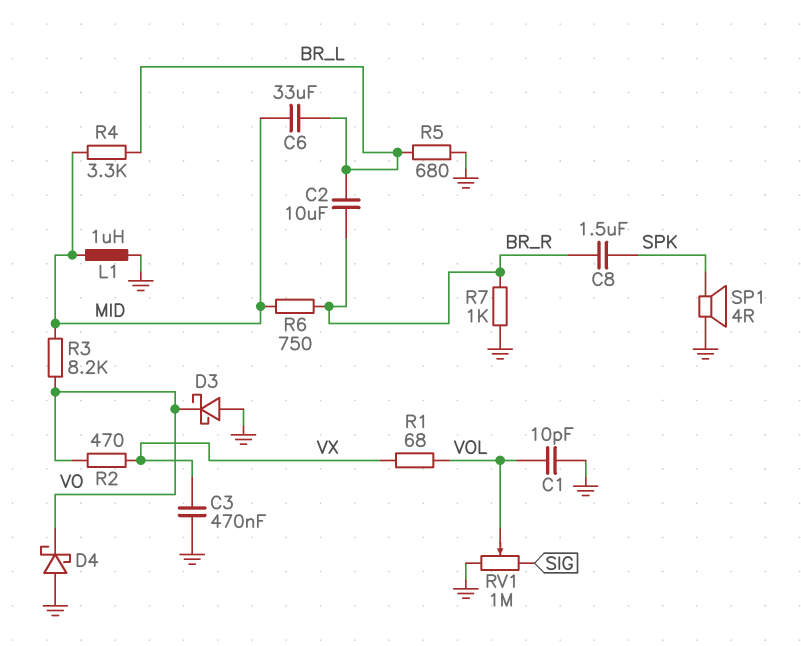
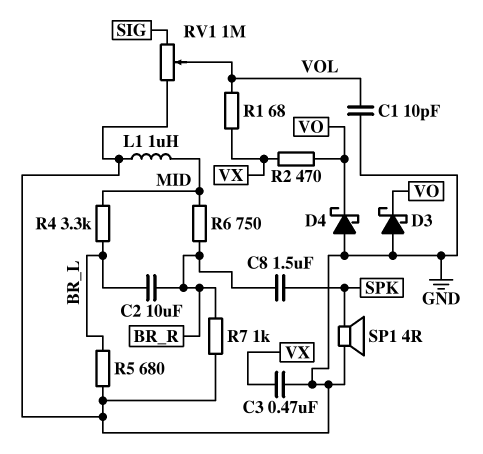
C6: 33uF (BR_L, MID) -> none
R3: 8.2k (MID, VO) -> none

